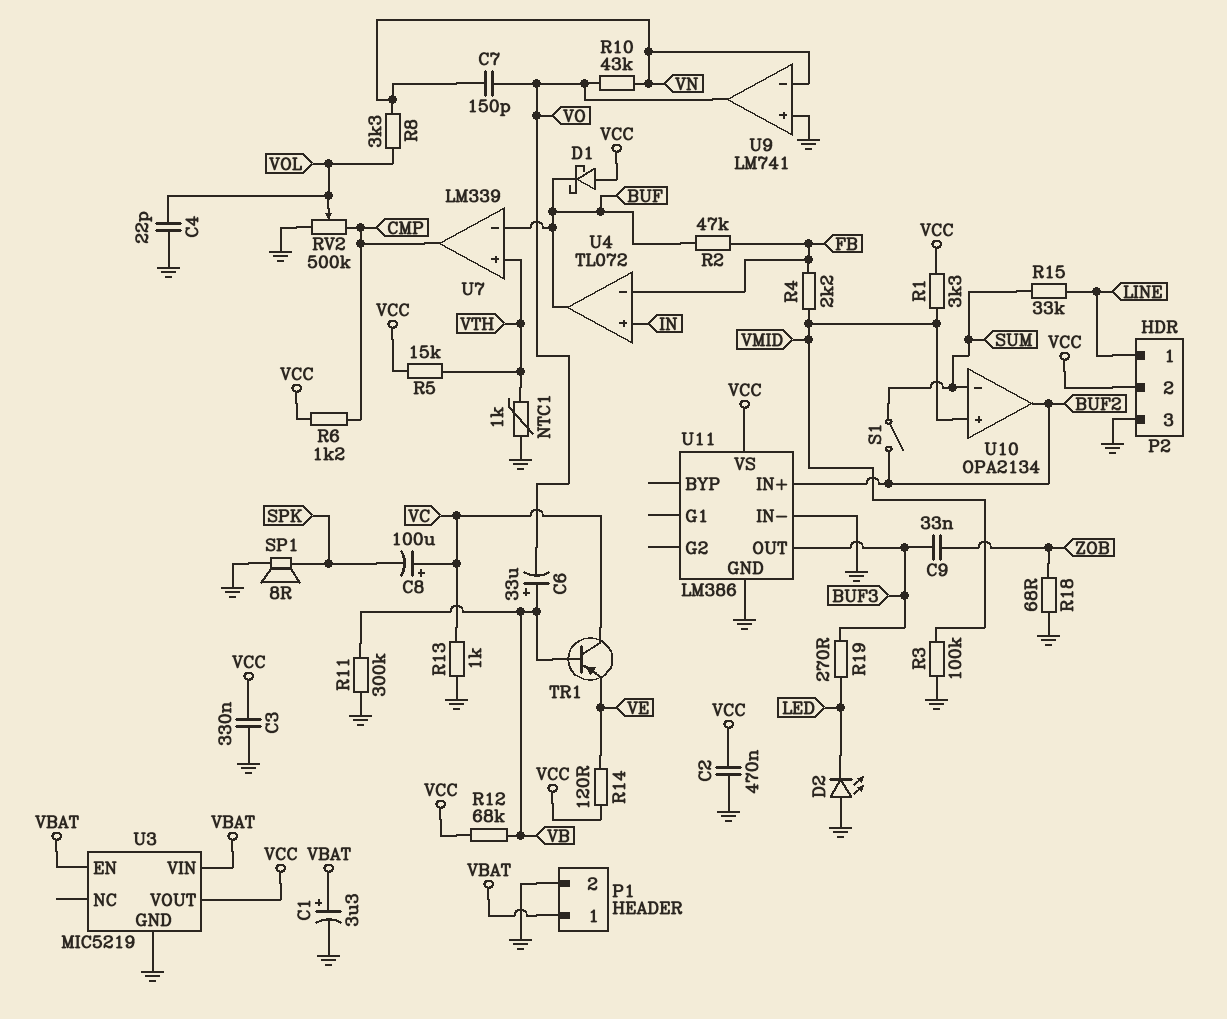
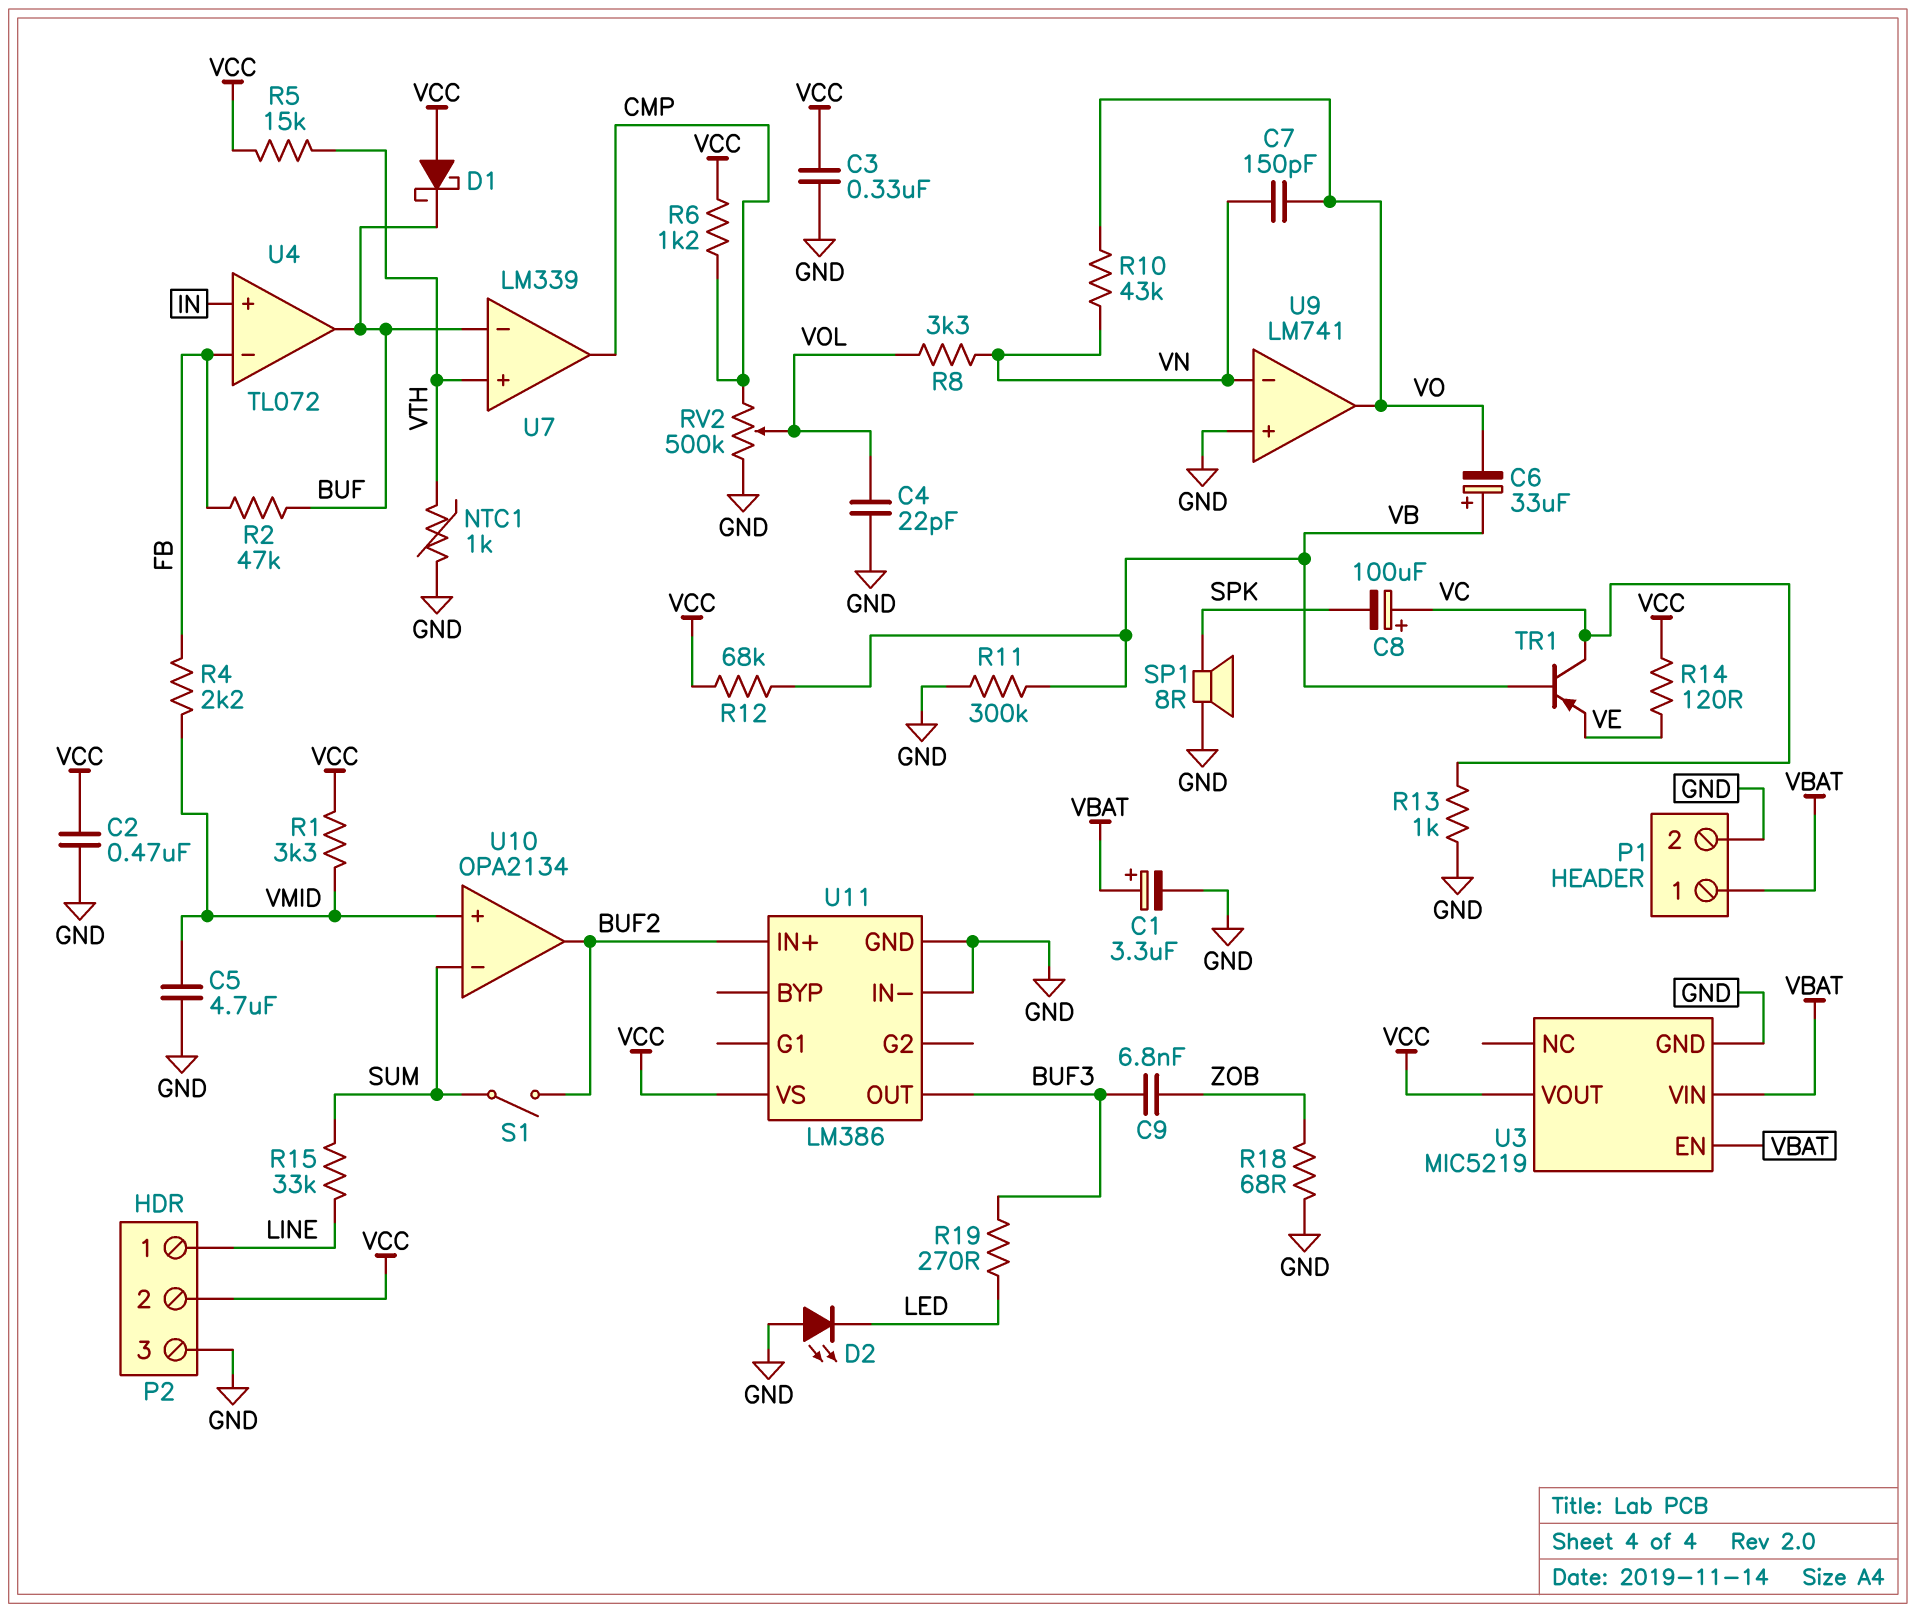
C5: none -> 4.7uF (GND, VMID)
C9: 33nF (BUF3, ZOB) -> 6.8nF (BUF3, ZOB)
R3: 100k (GND, VMID) -> none

